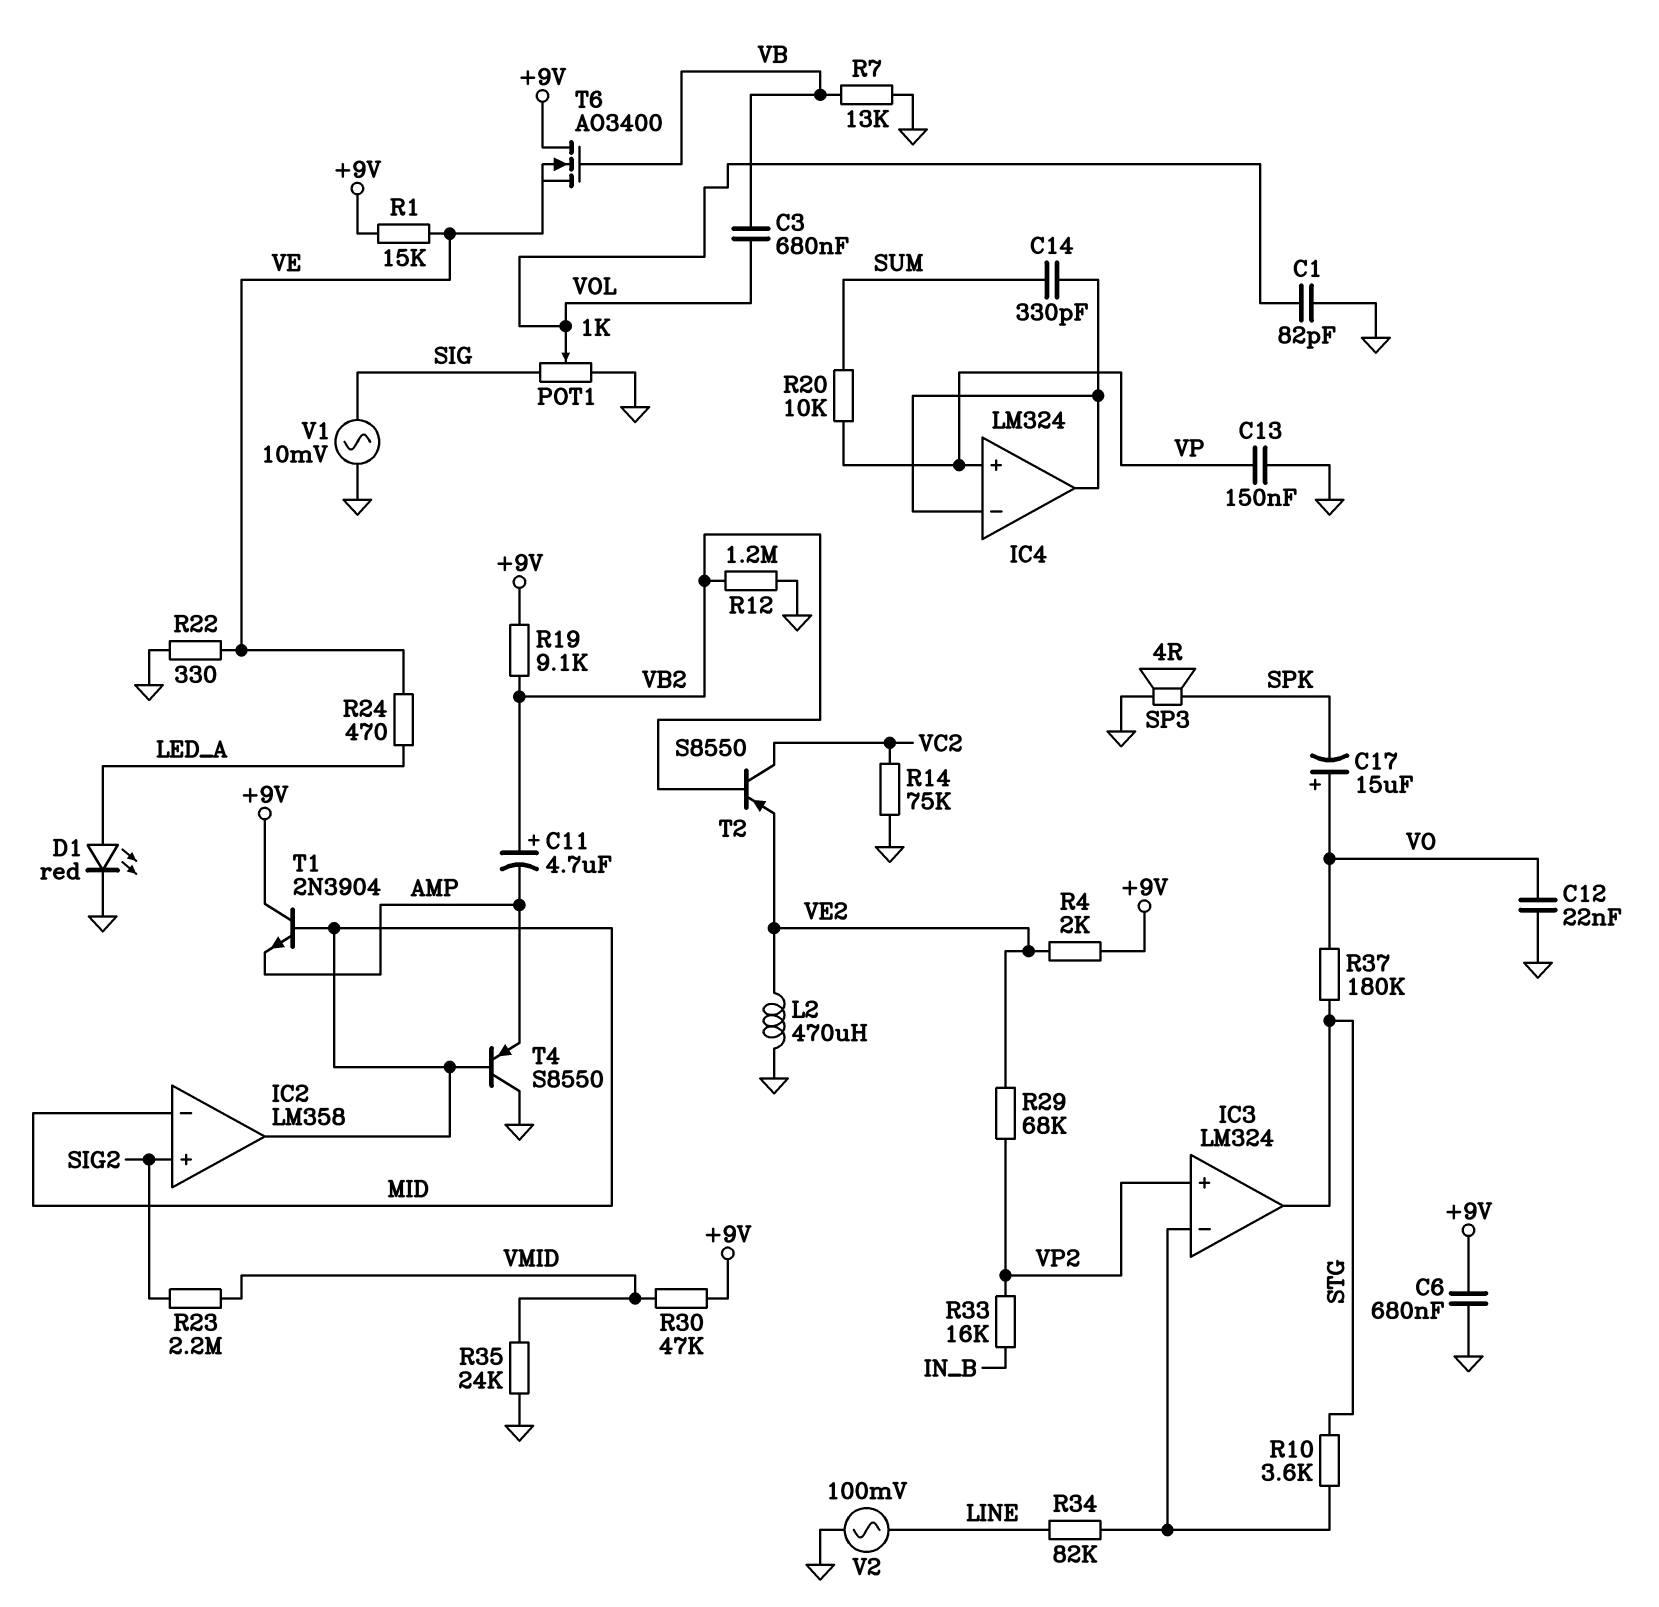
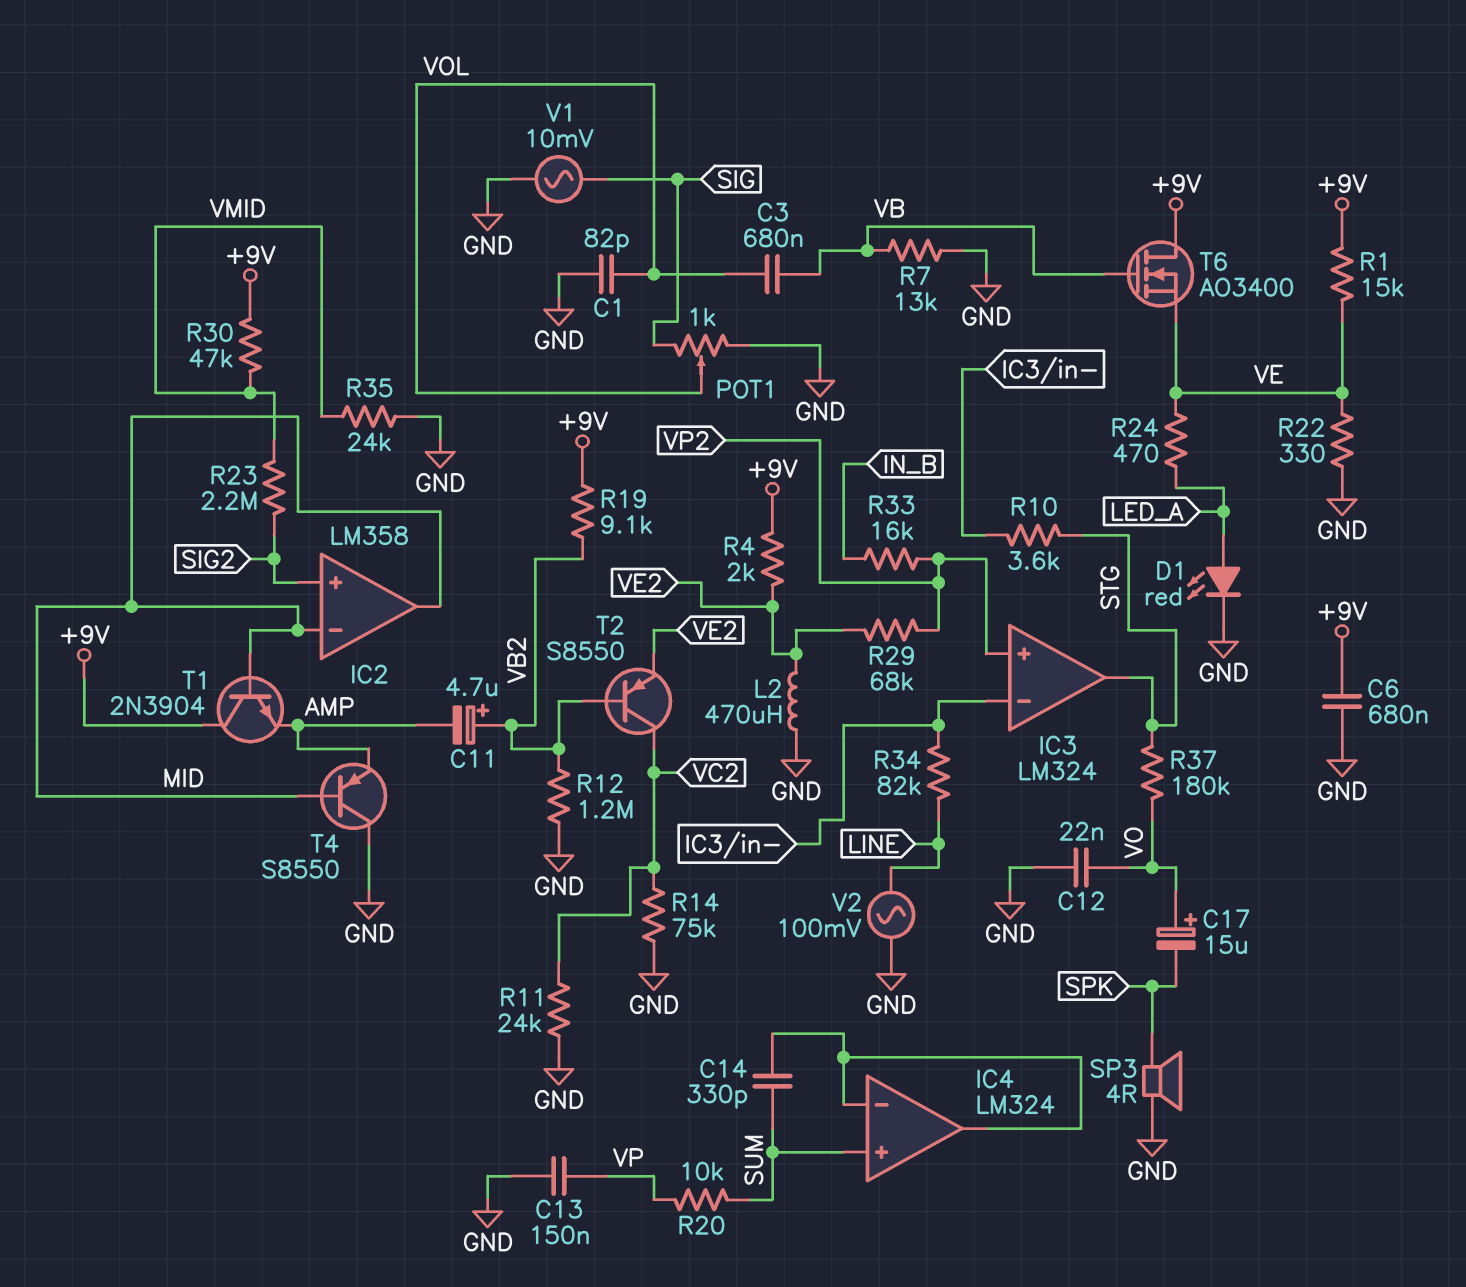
IC4 pin in+: VP -> SUM
R11: none -> 24k (GND, VC2)

